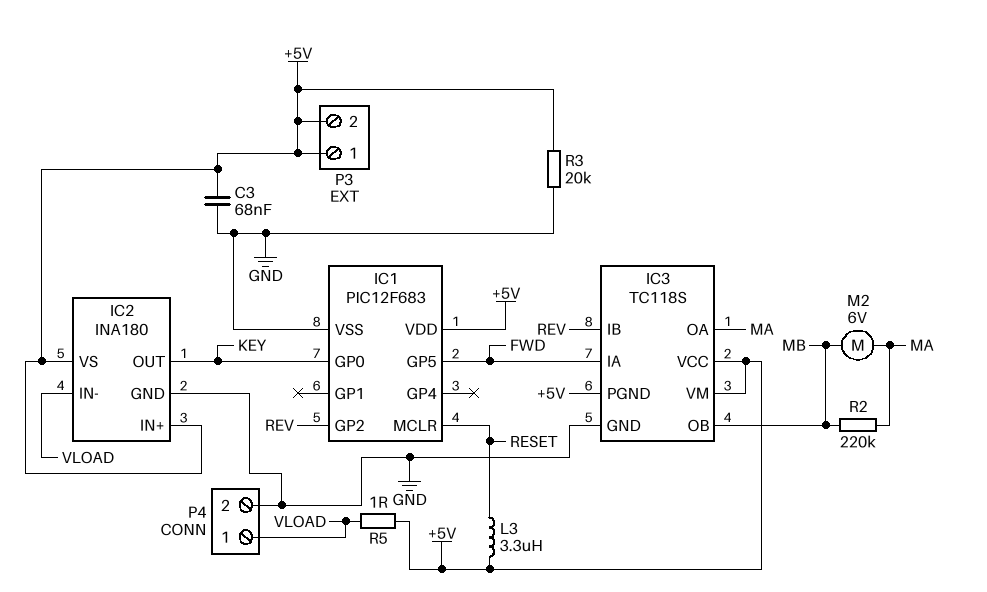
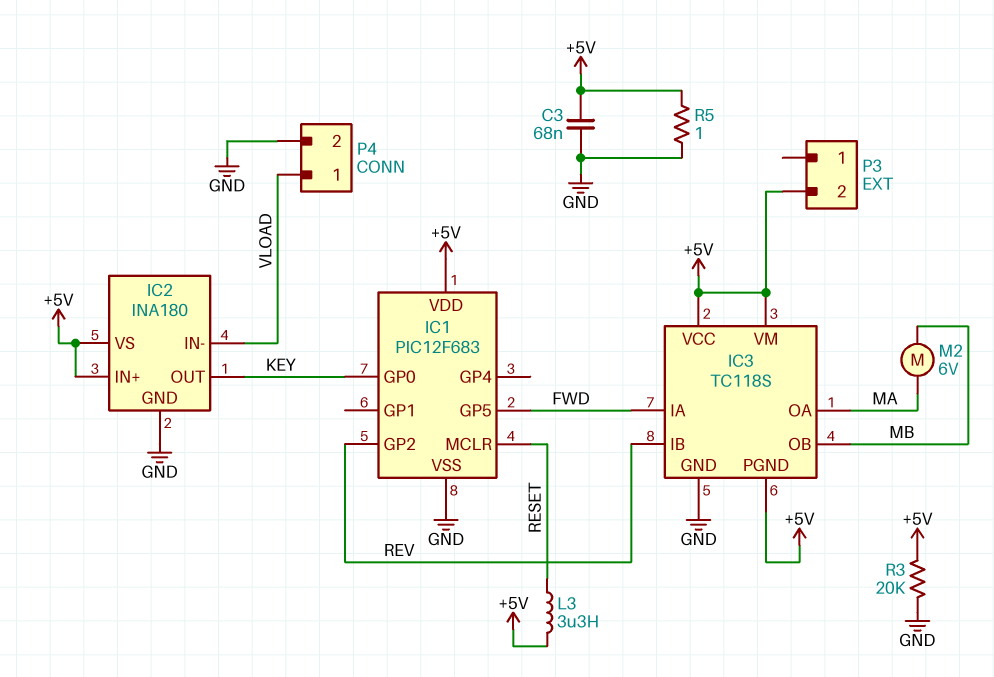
P3 pin 1: +5V -> none
R2: 220k (MA, MB) -> none
R5: 1 (+5V, VLOAD) -> 1 (+5V, GND)

